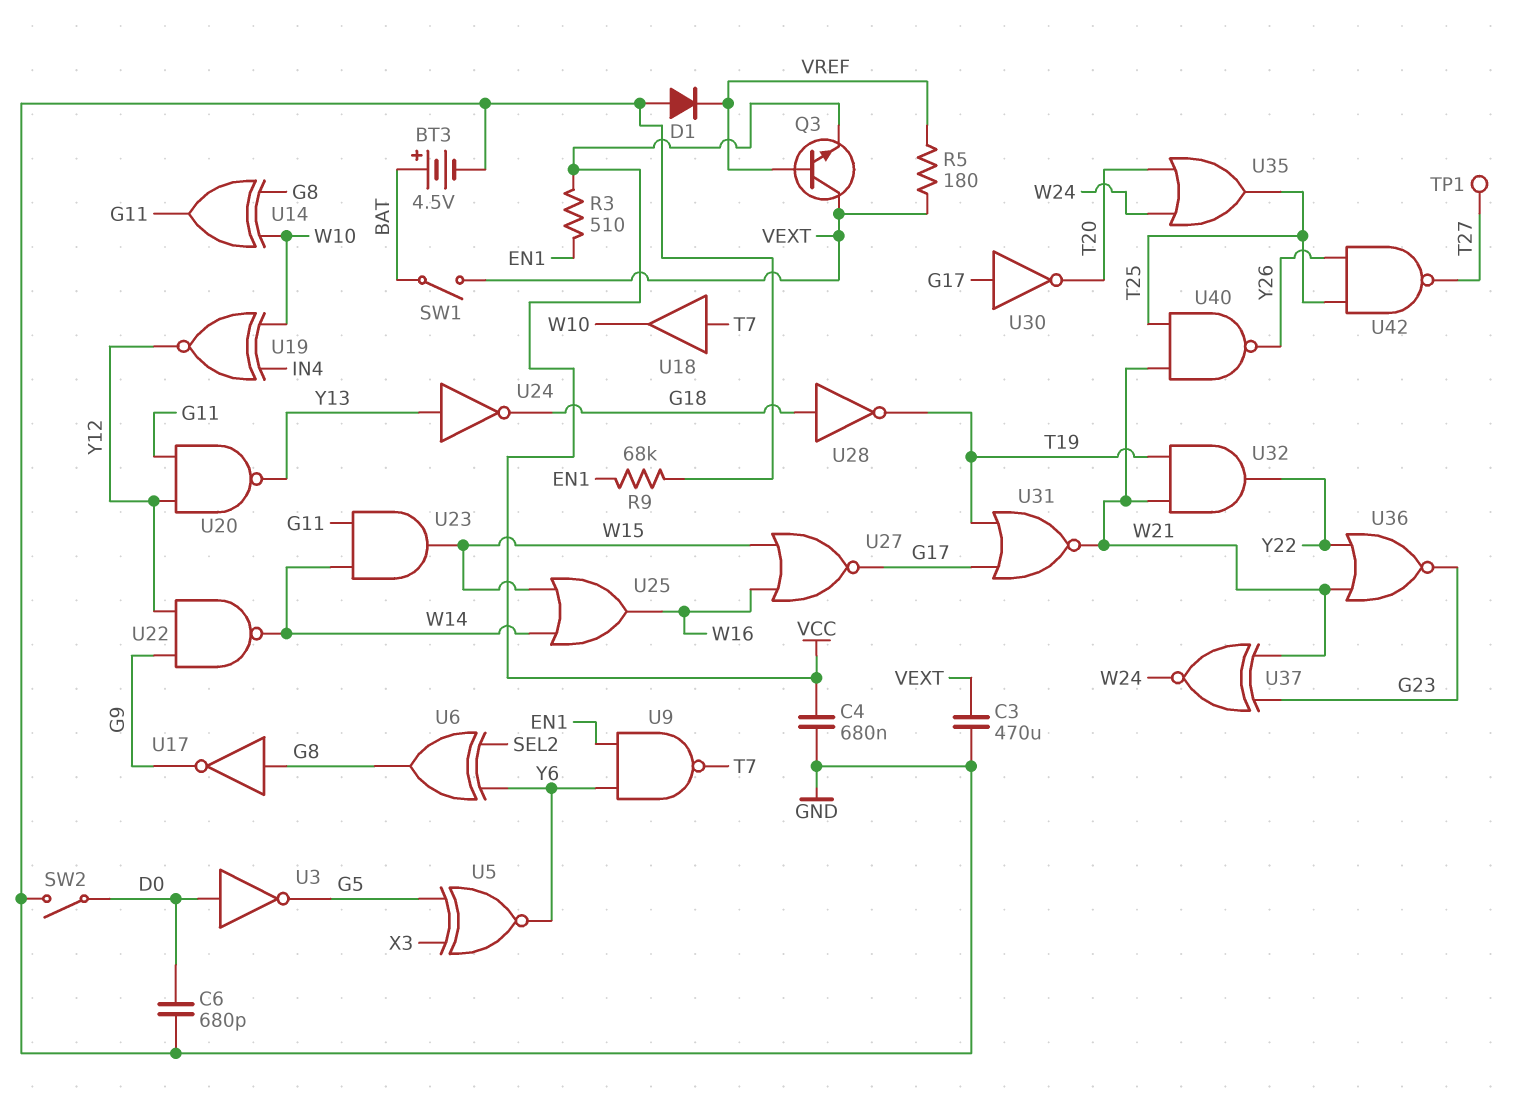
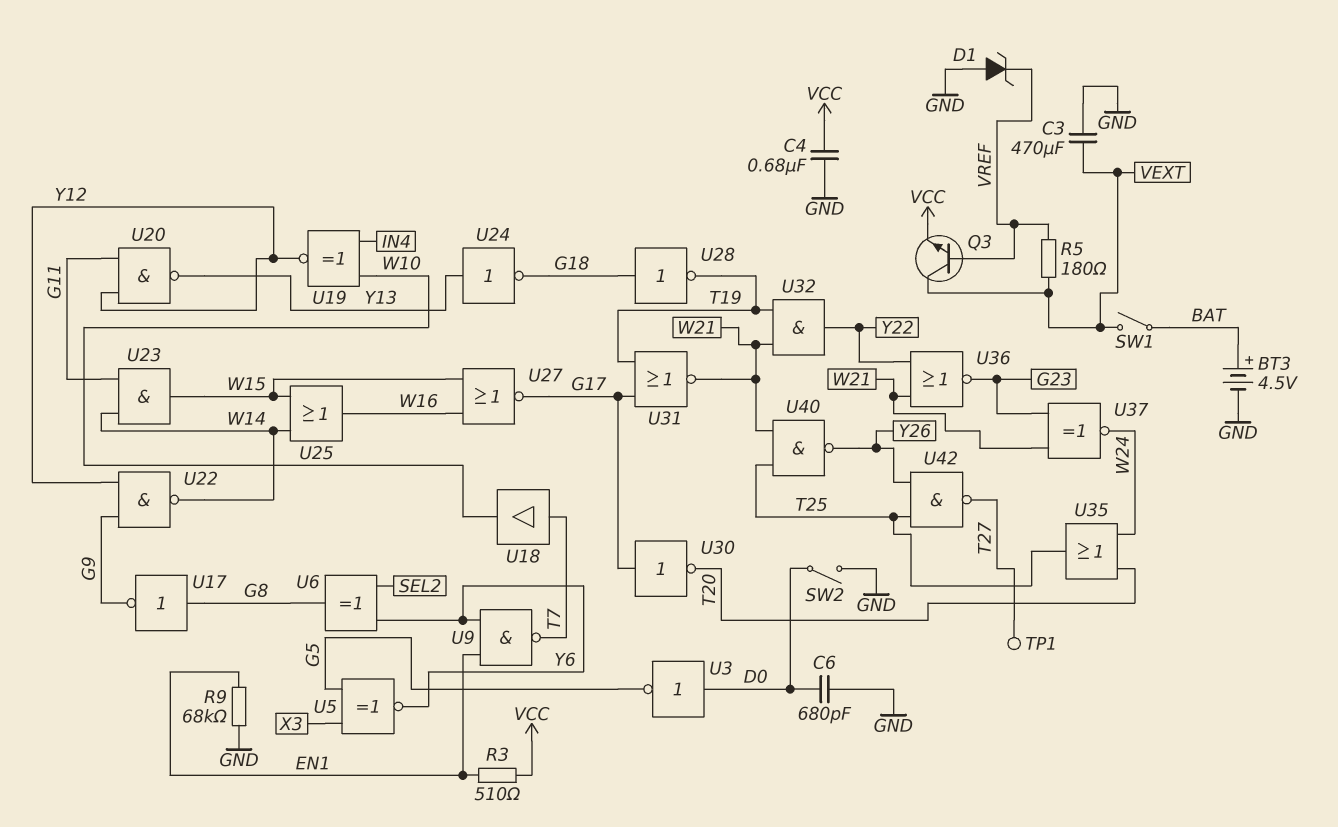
D1: diode (A GND, K VREF) -> zener (A GND, K VREF)
U14: XOR (in G8, in W10, out G11) -> none

